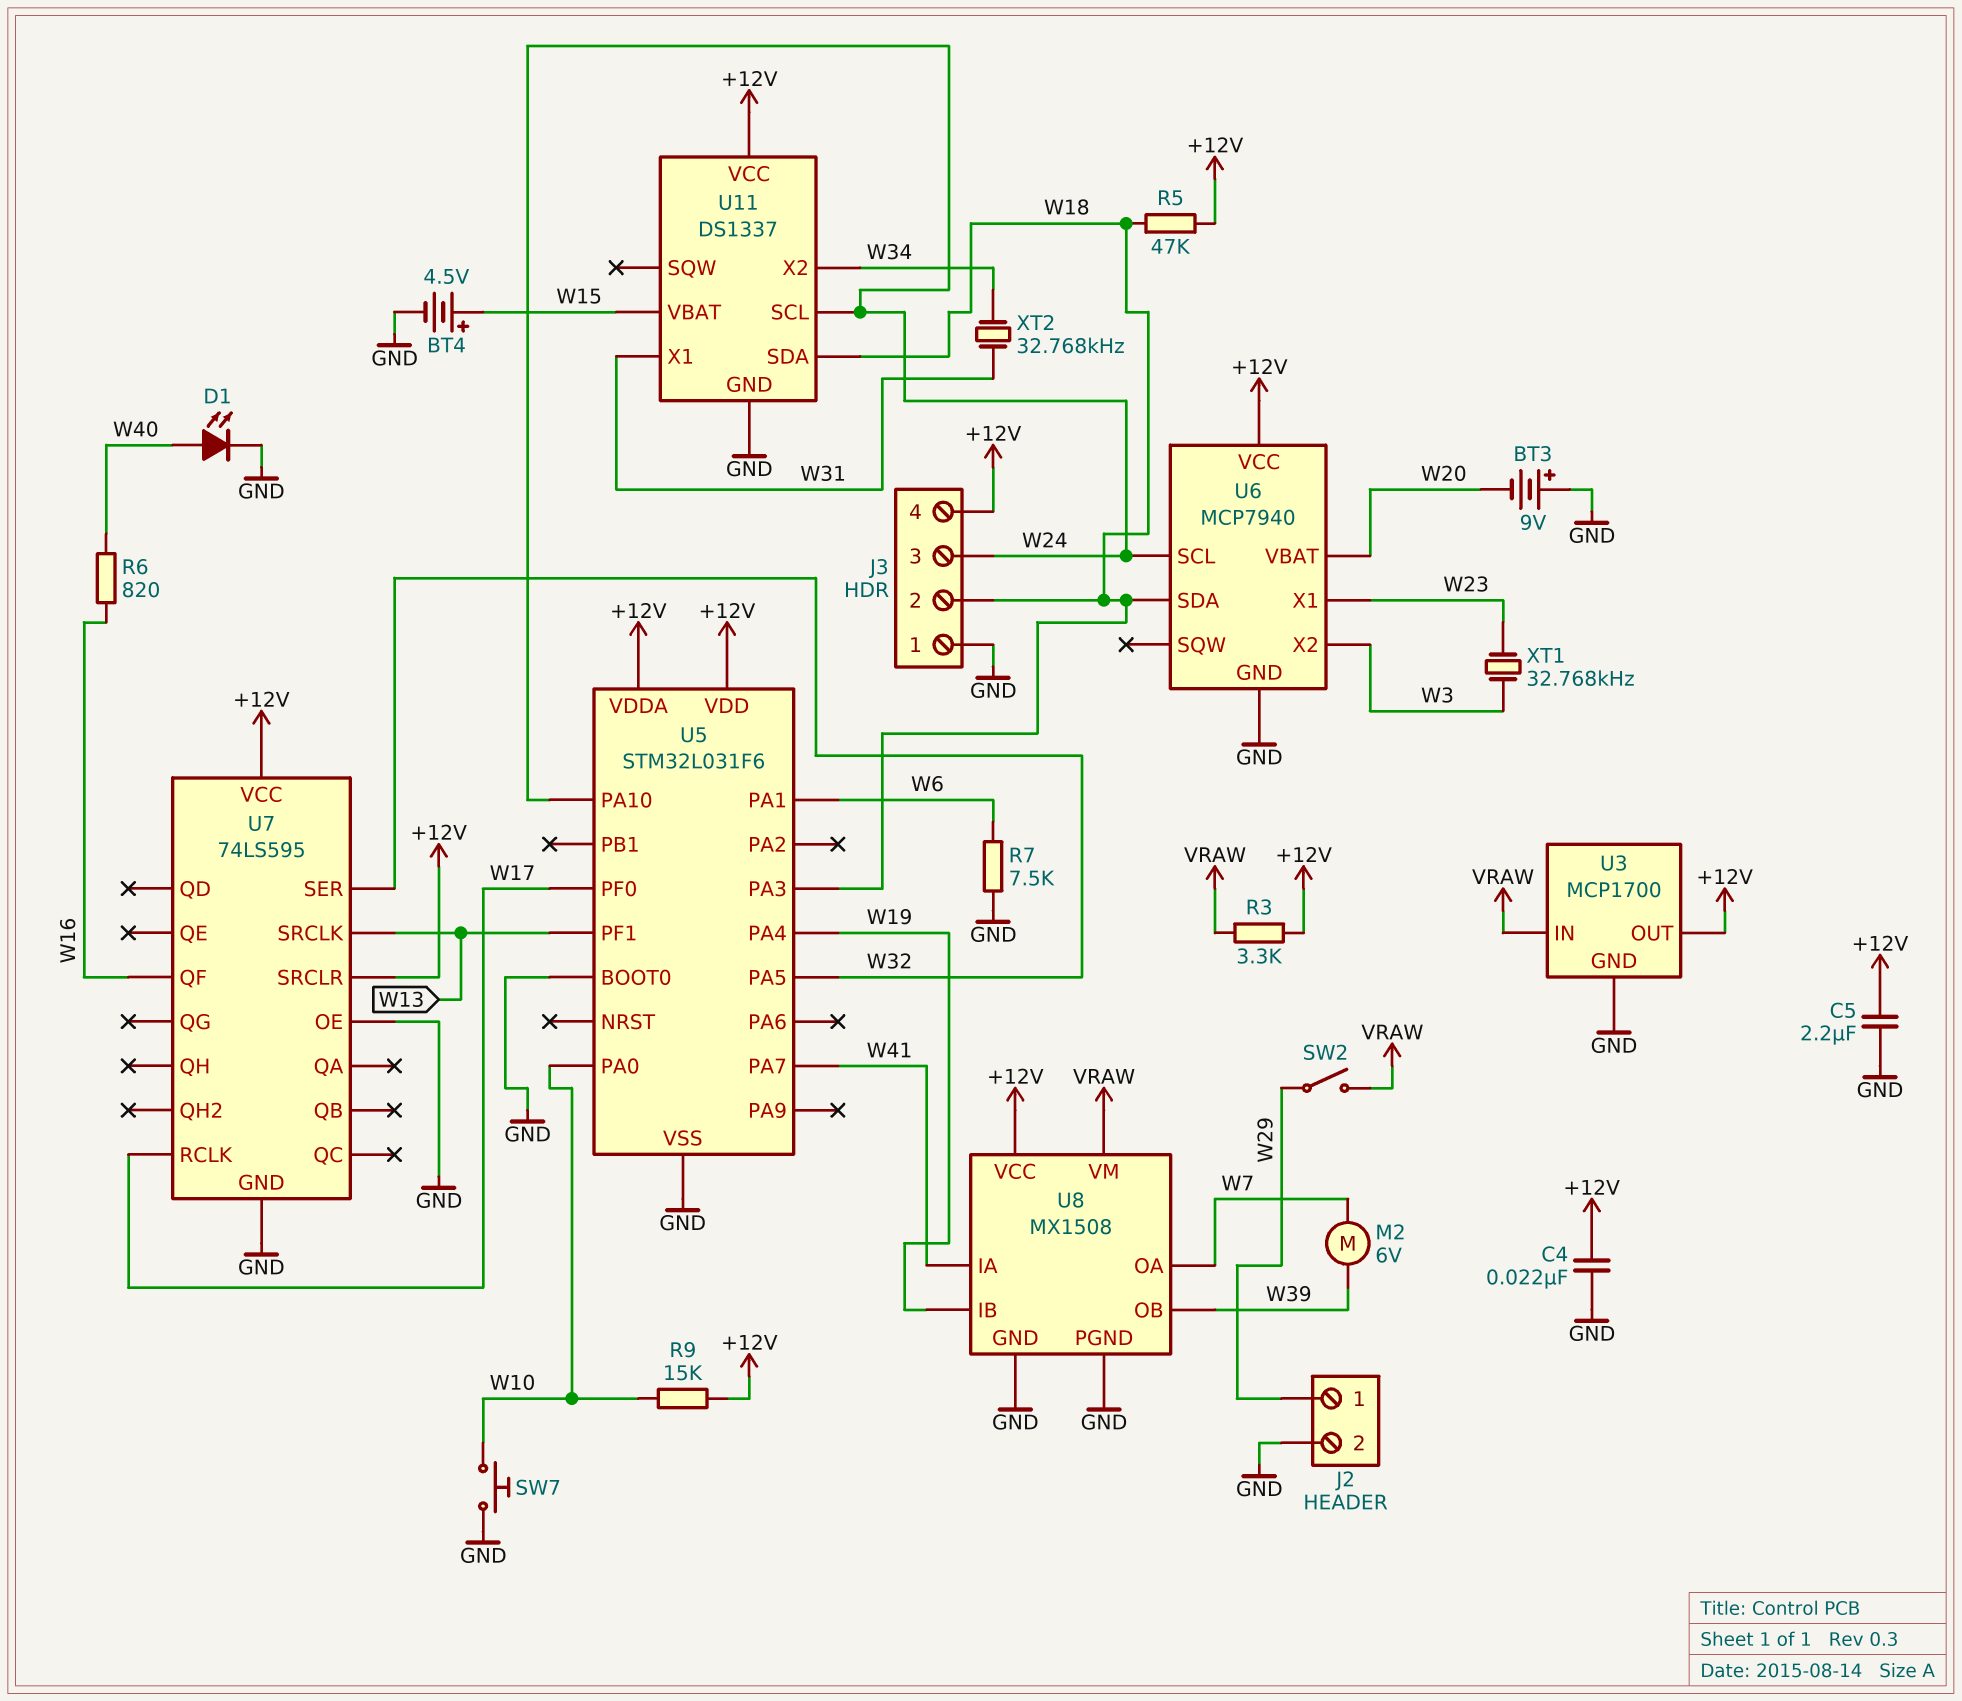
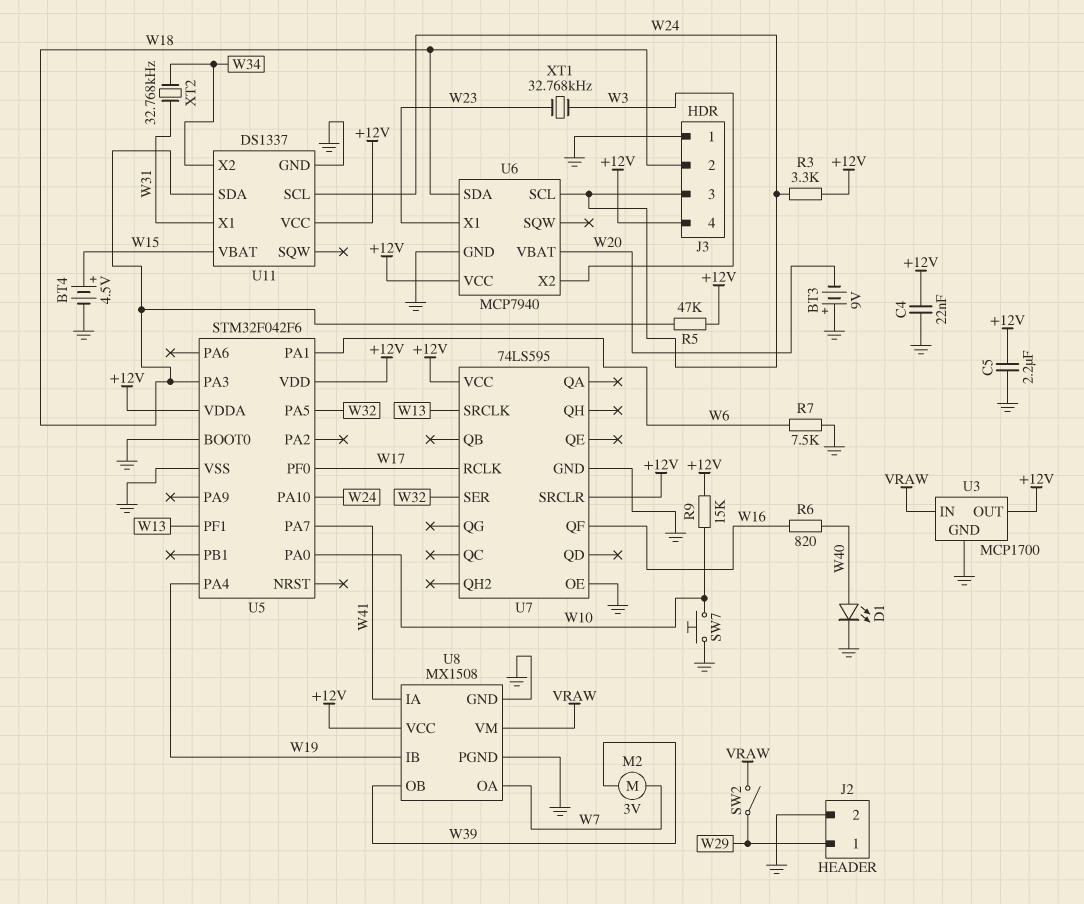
M2: motor 6V (W7, W39) -> motor 3V (W7, W39)
R3: 3.3k (+12V, VRAW) -> 3.3k (+12V, W24)
U5: STM32L031F6 -> STM32F042F6

